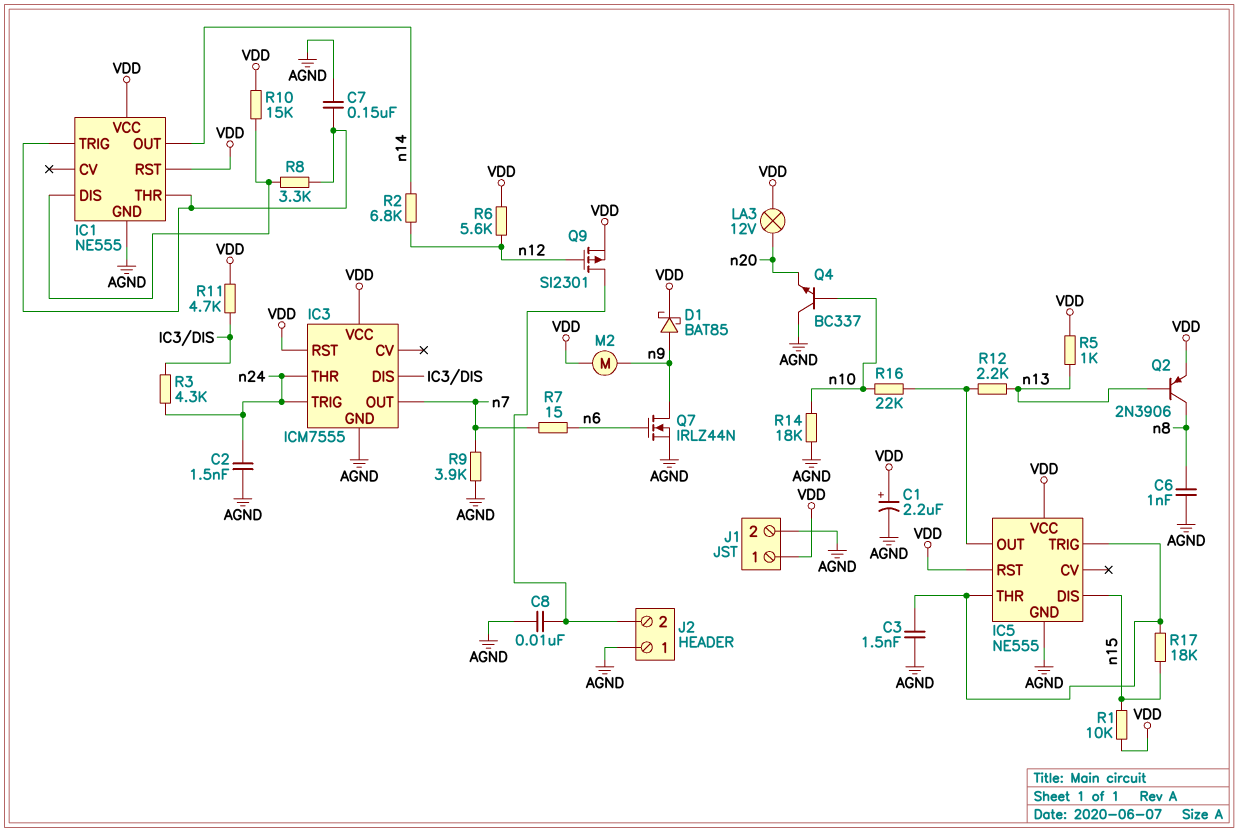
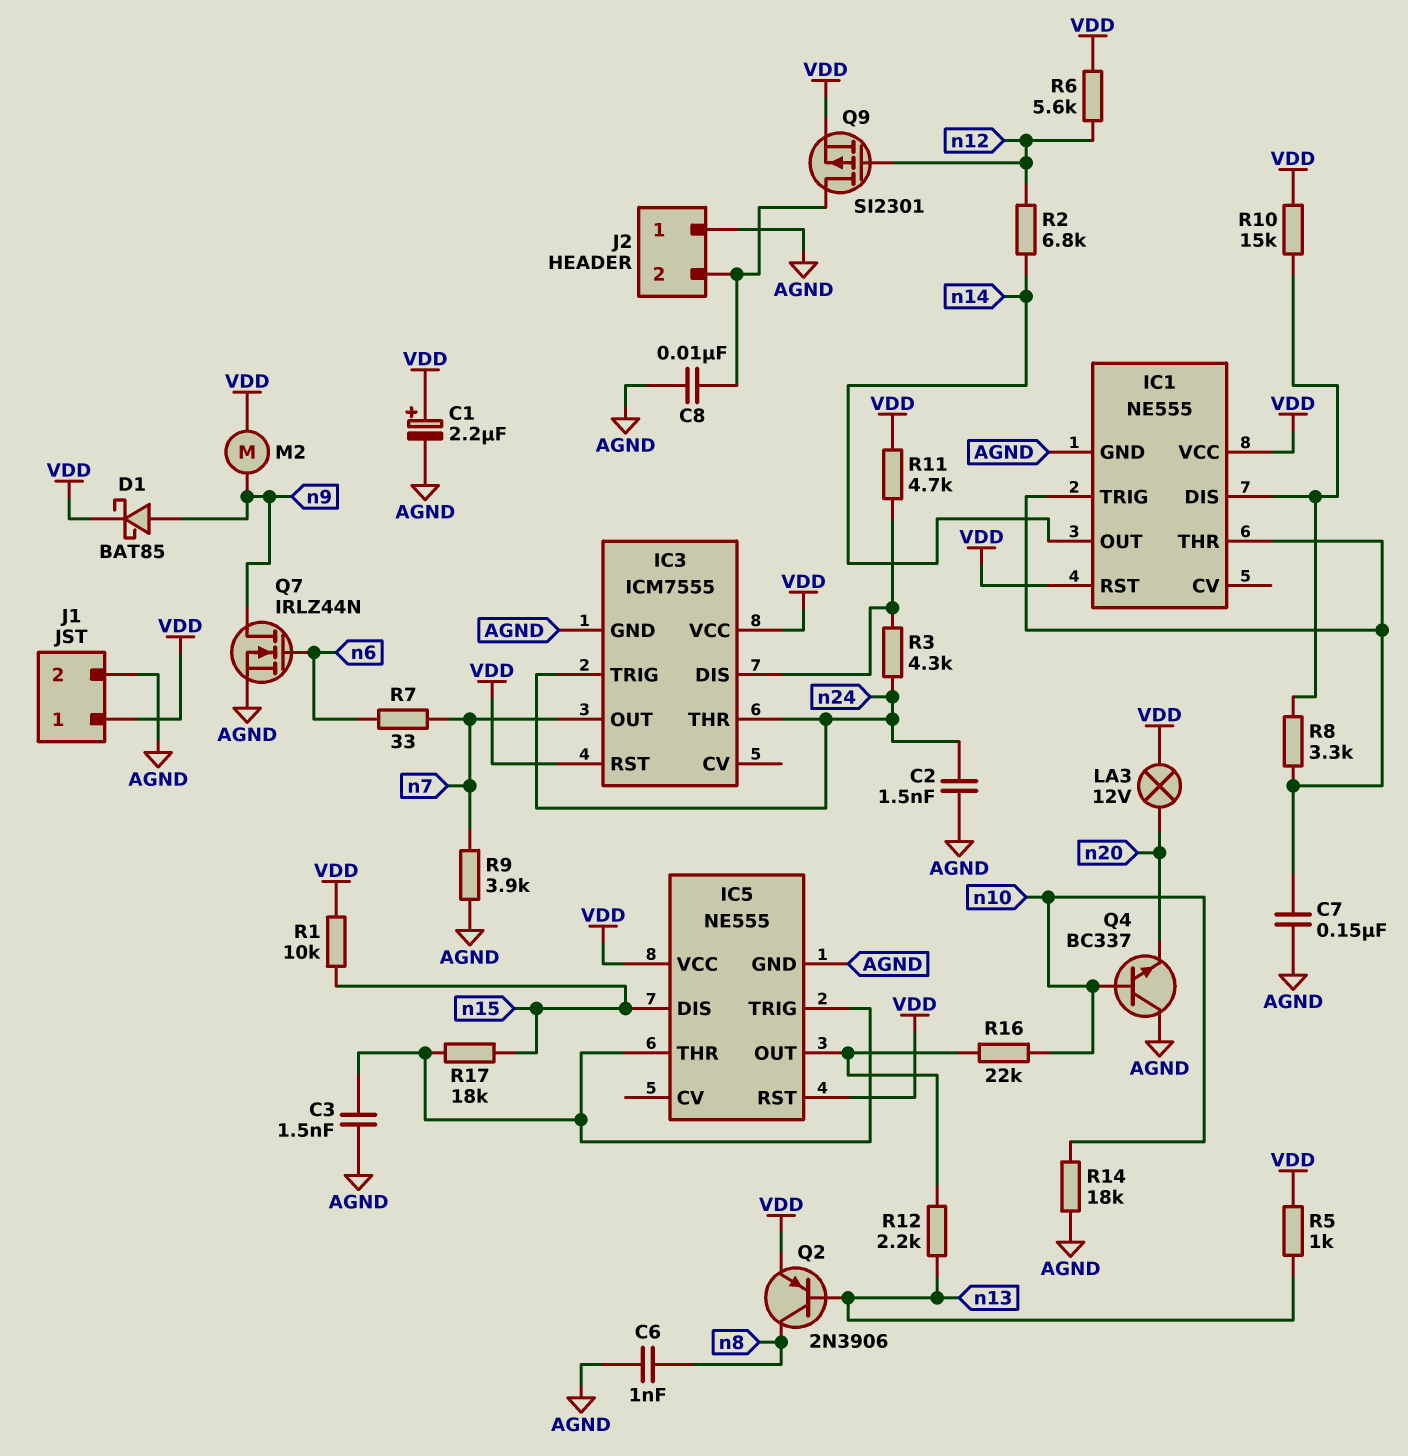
R7: 15 (n6, n7) -> 33 (n6, n7)

